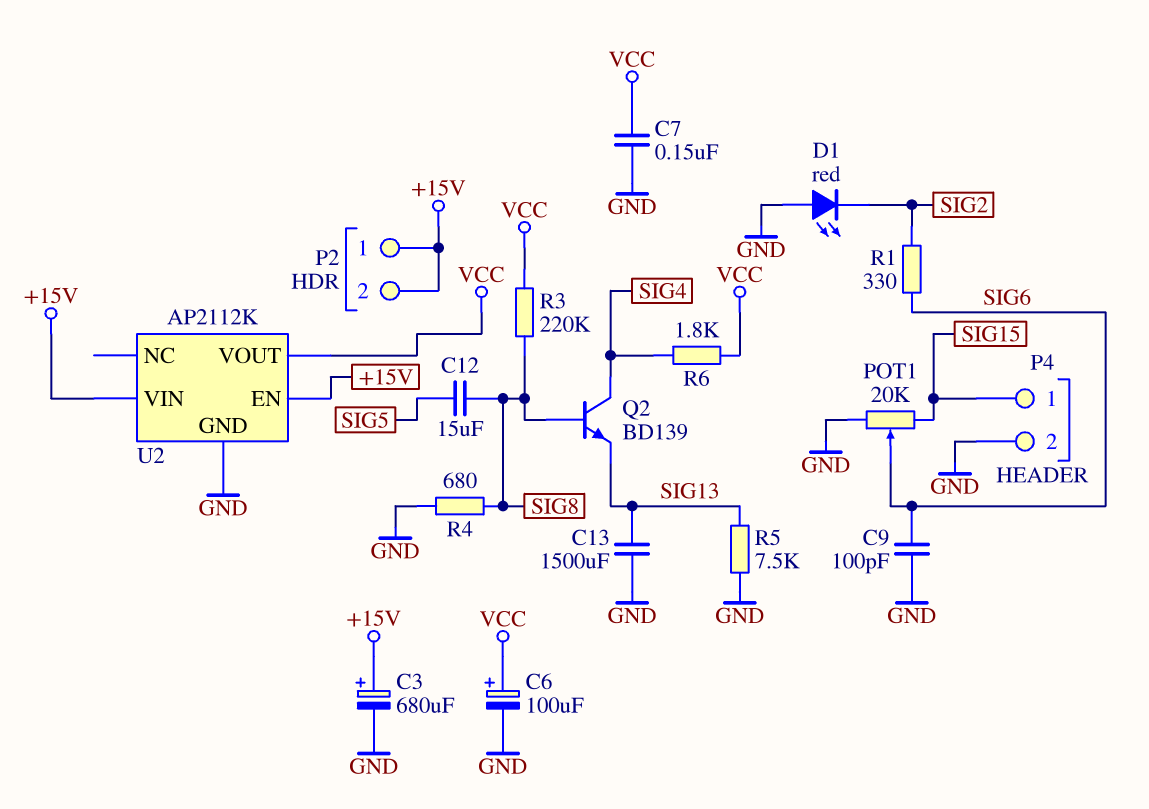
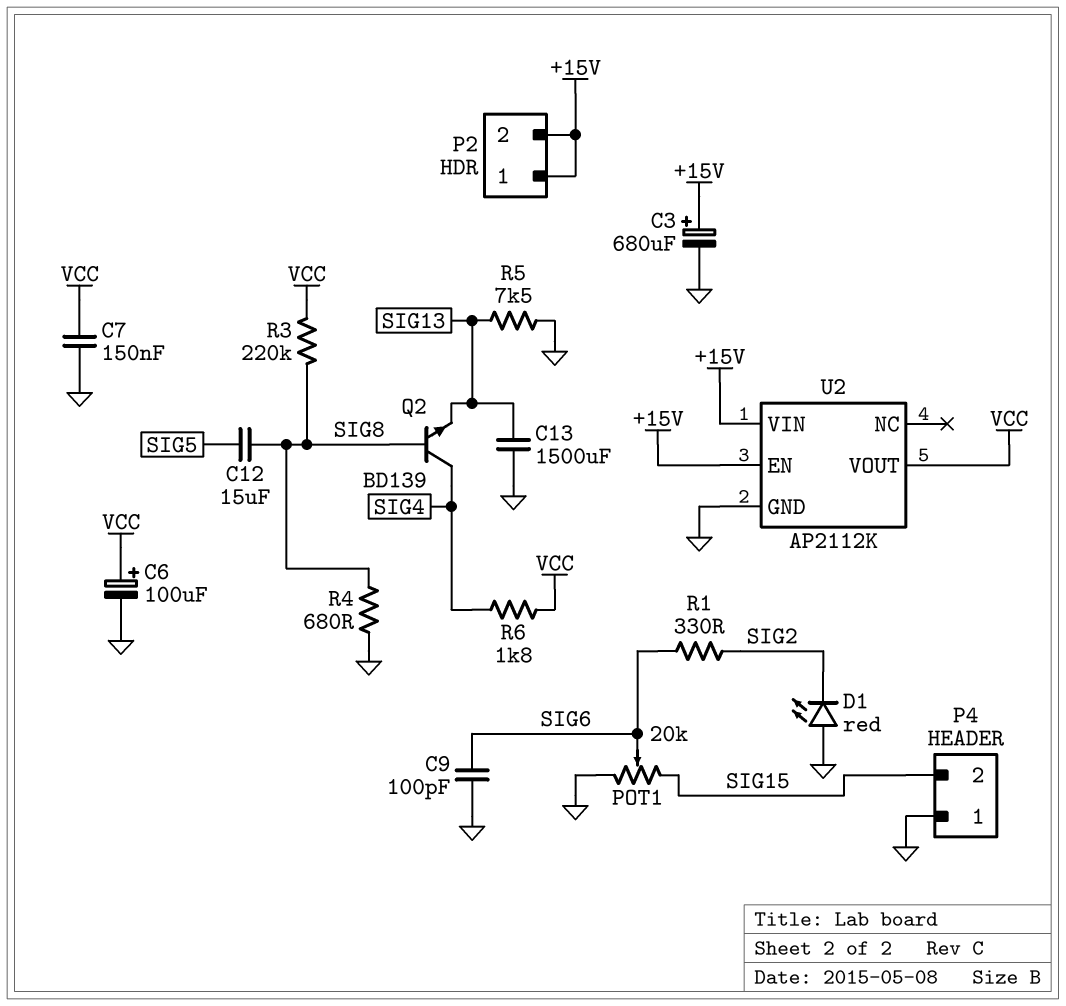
P4 pin 1: SIG15 -> GND
P4 pin 2: GND -> SIG15

